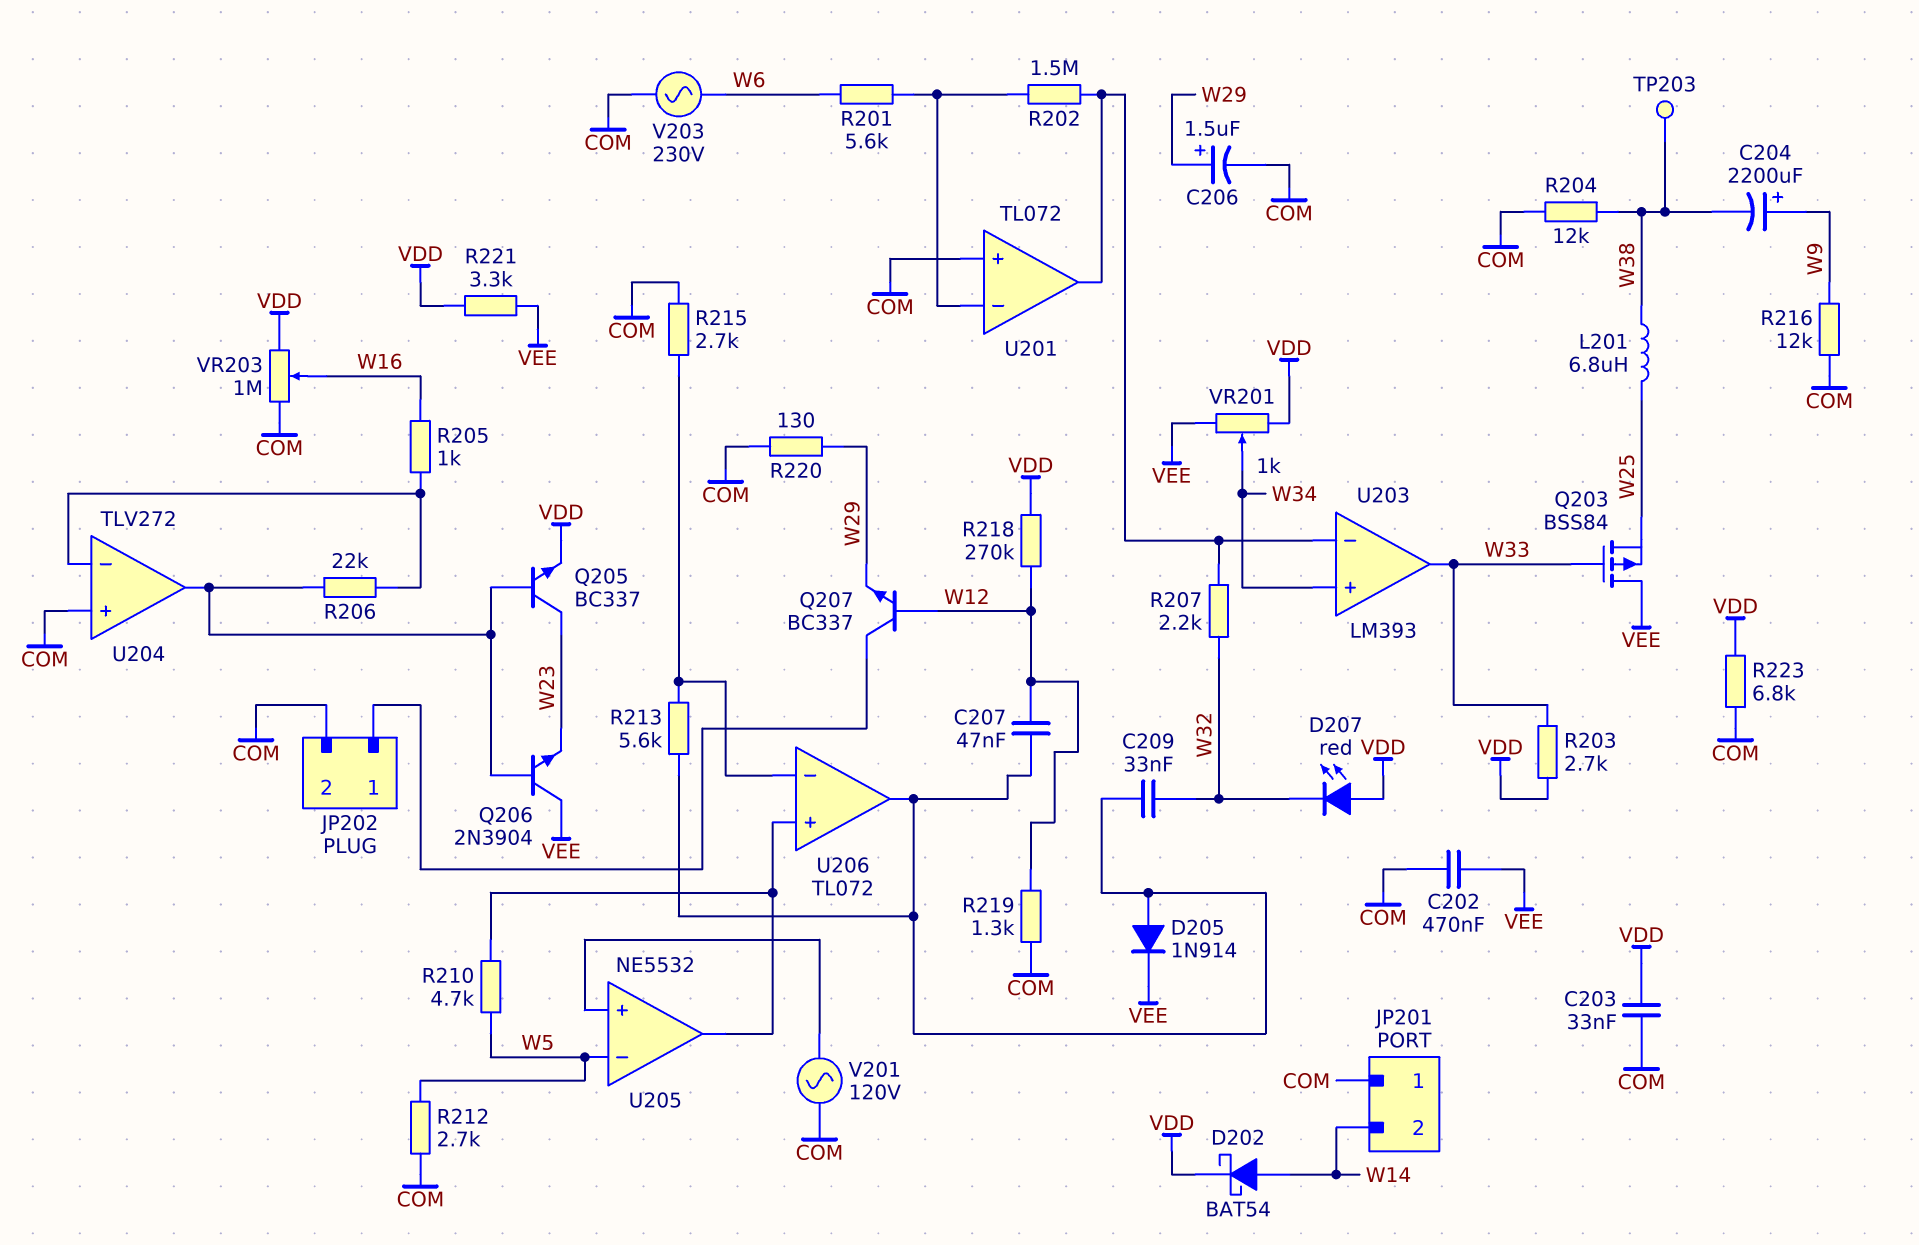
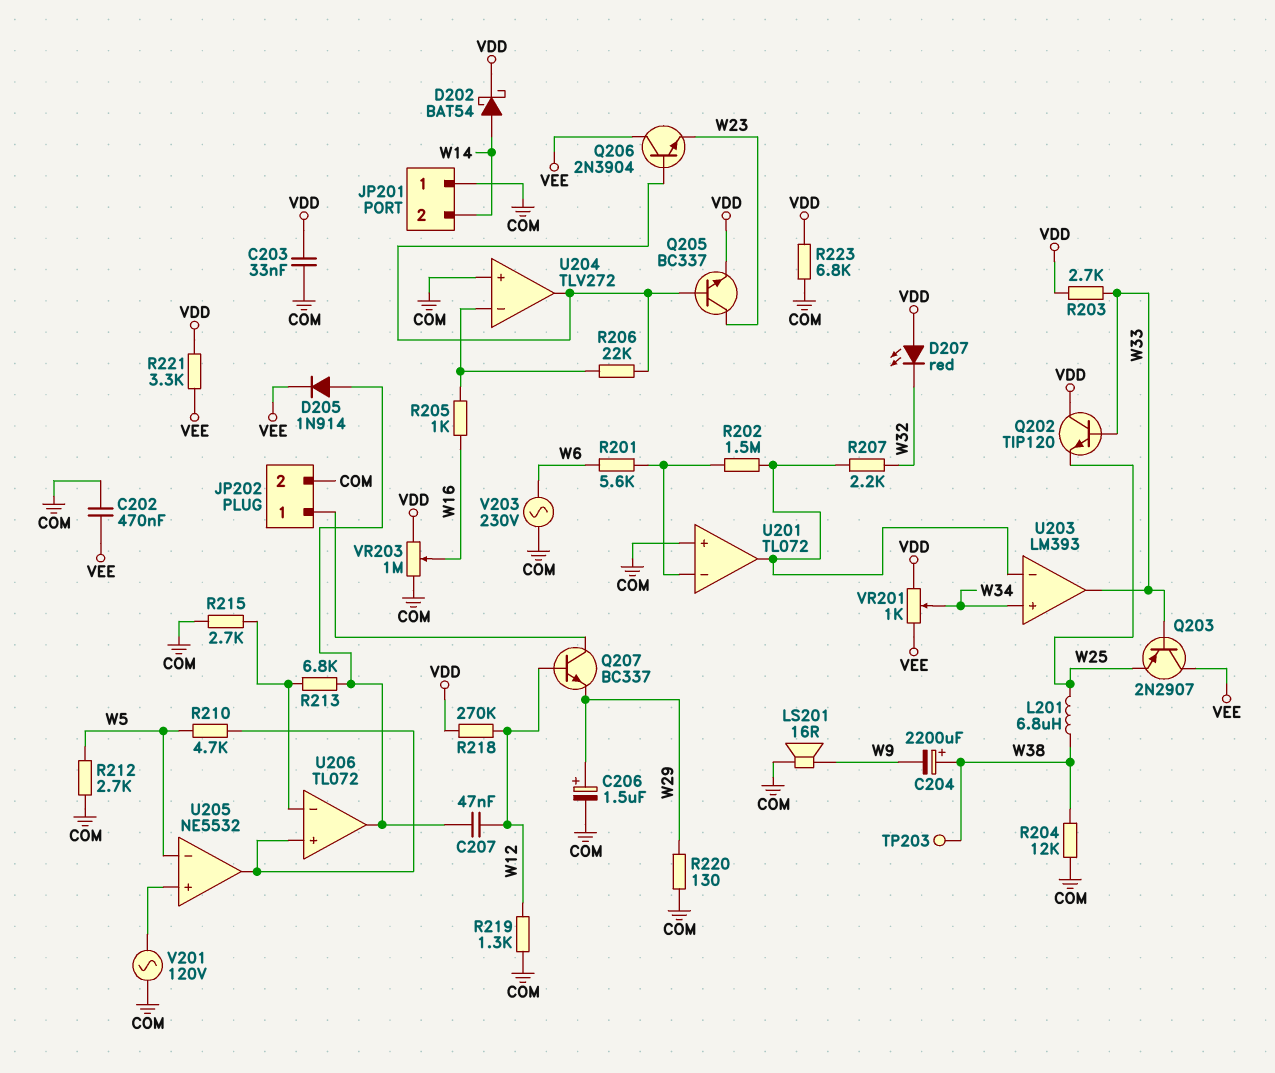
C204: 2200uF (plus W9, minus W38) -> 2200uF (plus W38, minus W9)
C209: 33nF (U206/out, W32) -> none
LS201: none -> speaker 16R (COM, W9)
Q202: none -> NPN TIP120 (B W33, C VDD, E W25)
Q203: PMOS BSS84 (G W33, D VEE, S W25) -> PNP 2N2907 (B W33, C VEE, E W25)
R213: 5.6k (U206/in-, U206/out) -> 6.8k (U206/in-, U206/out)
R216: 12k (COM, W9) -> none

